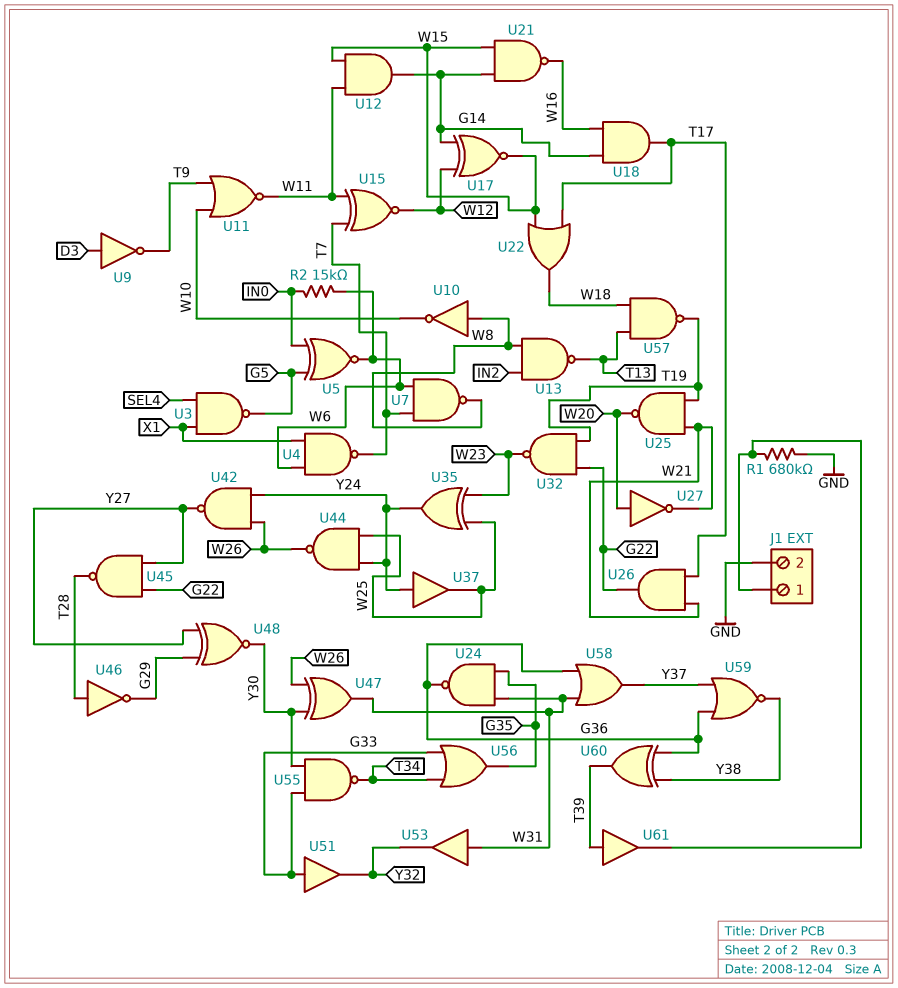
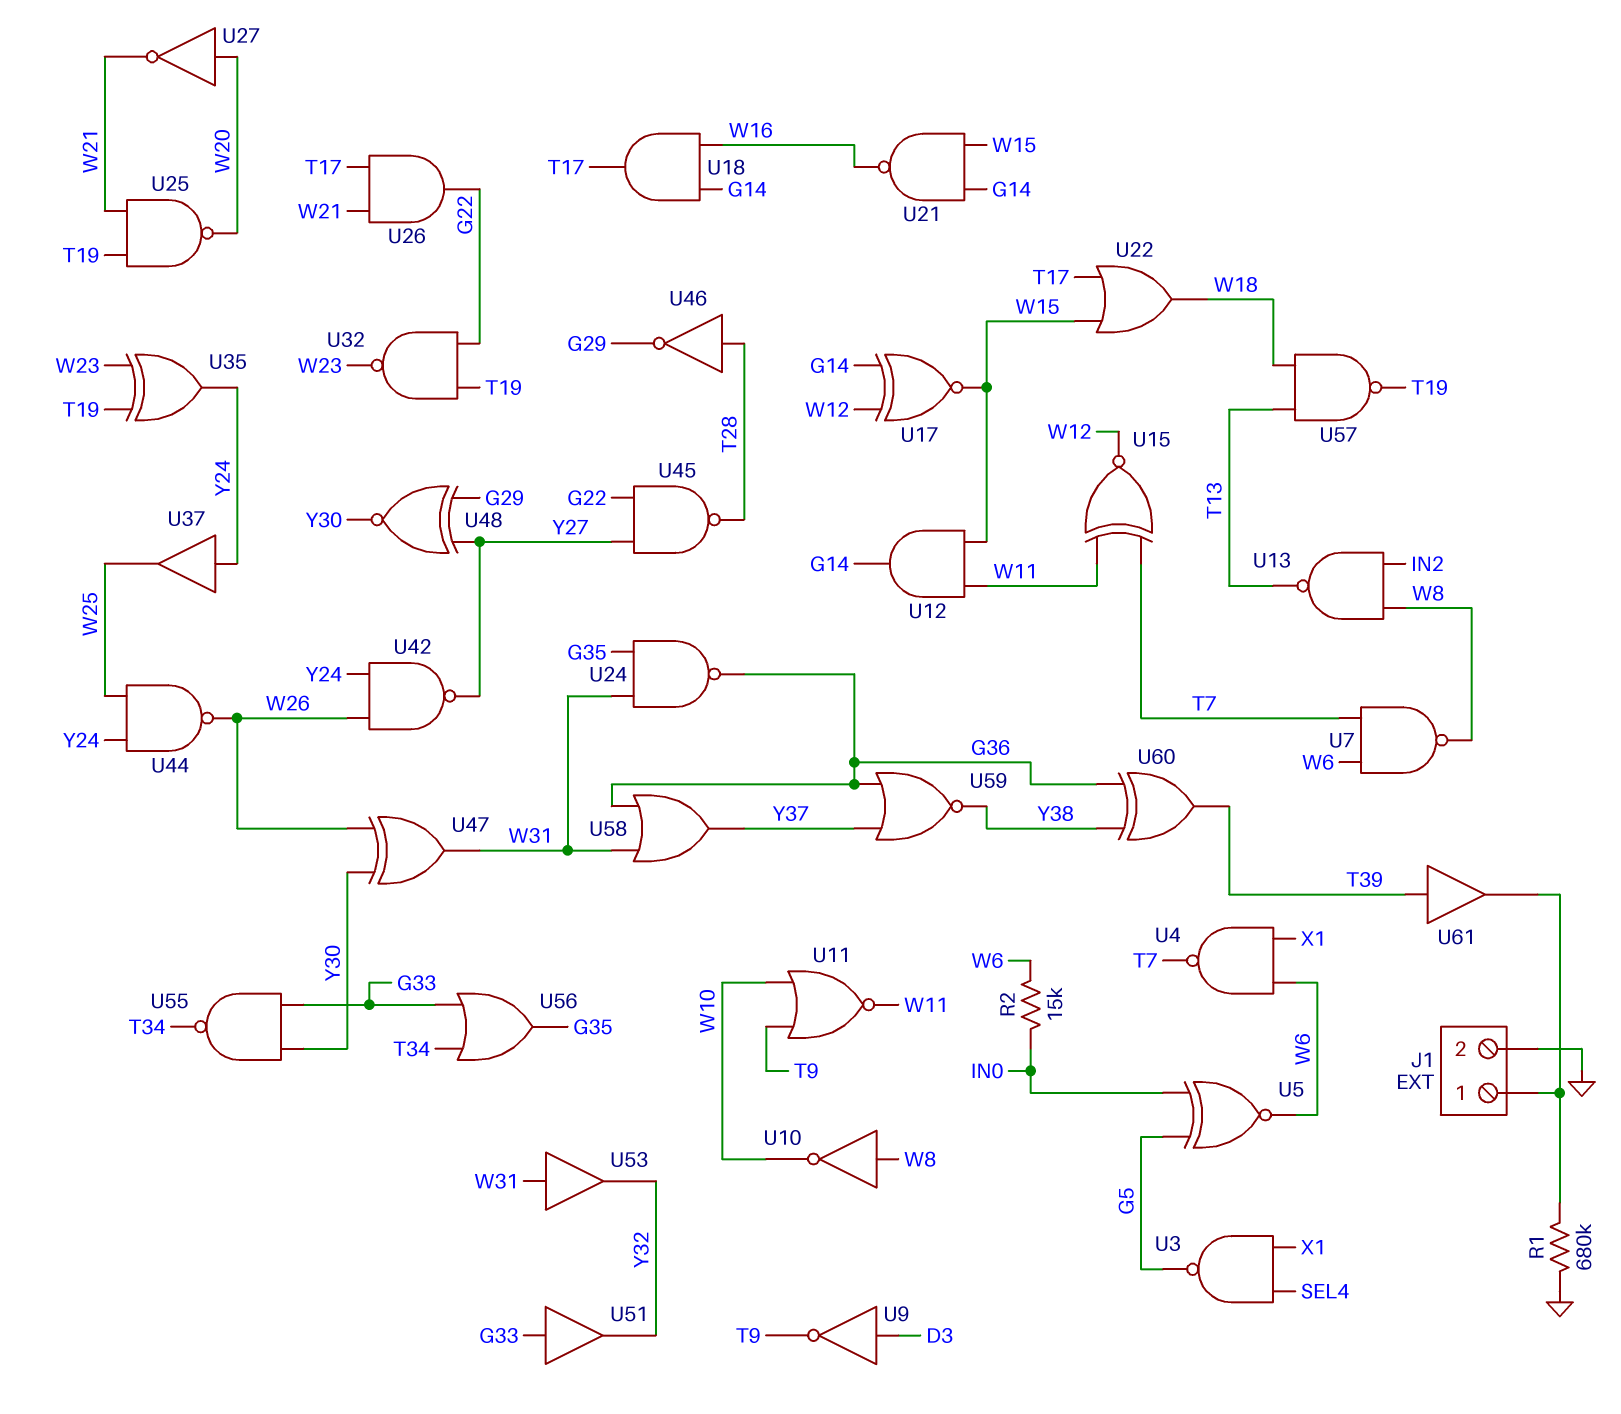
U35: XOR (in W23, in W25, out Y24) -> XOR (in T19, in W23, out Y24)

